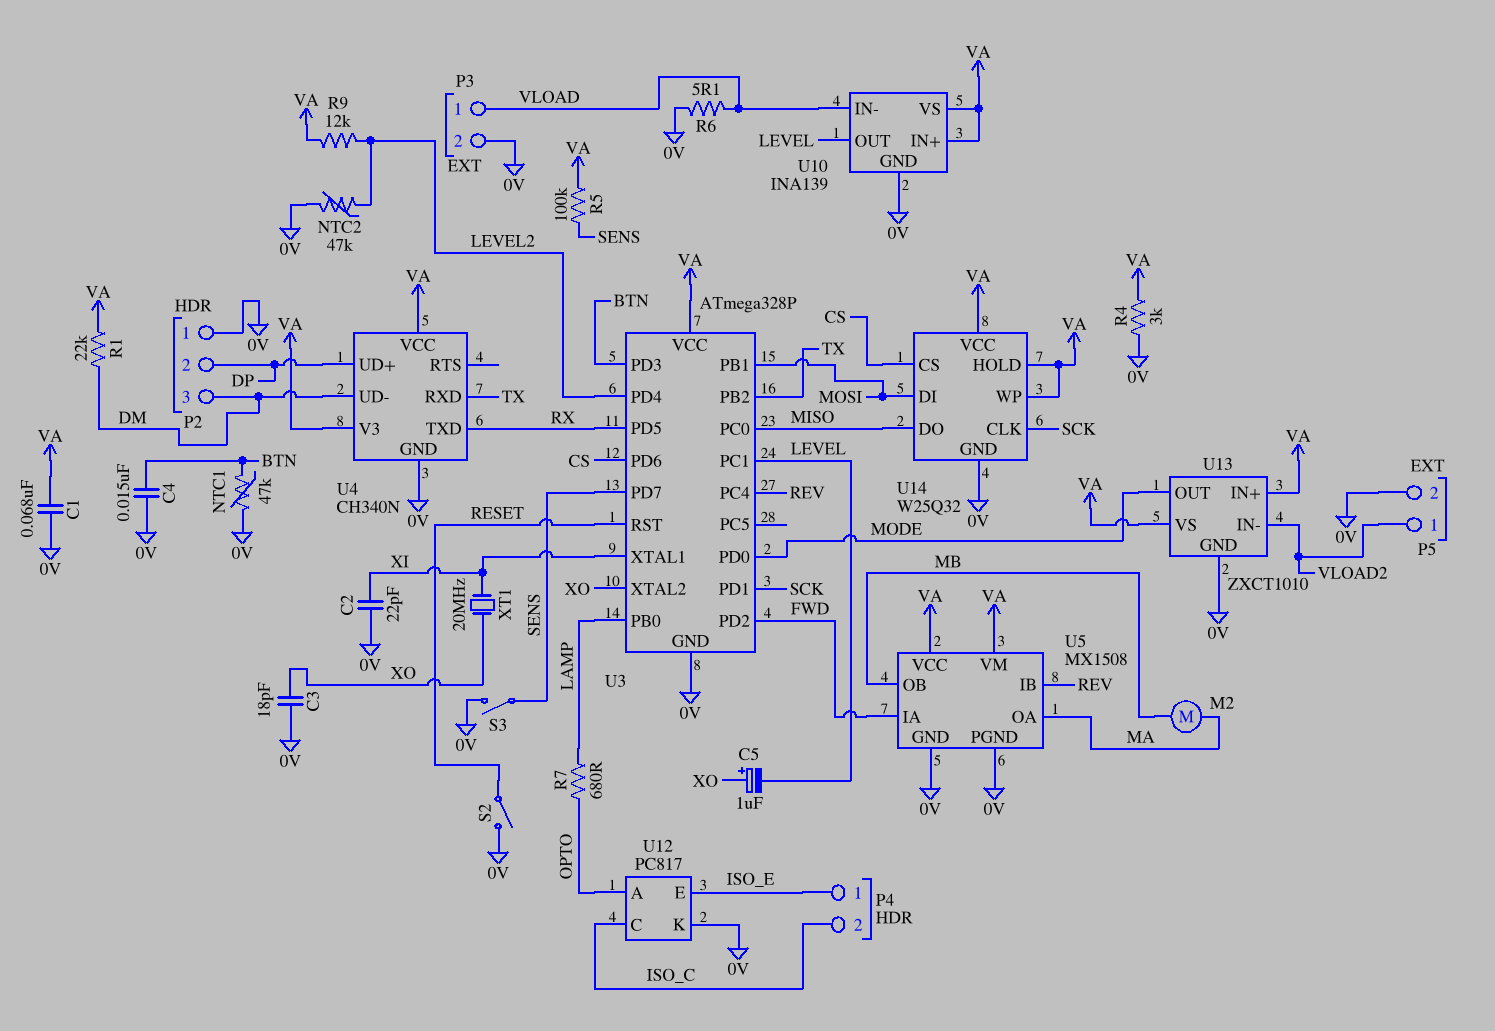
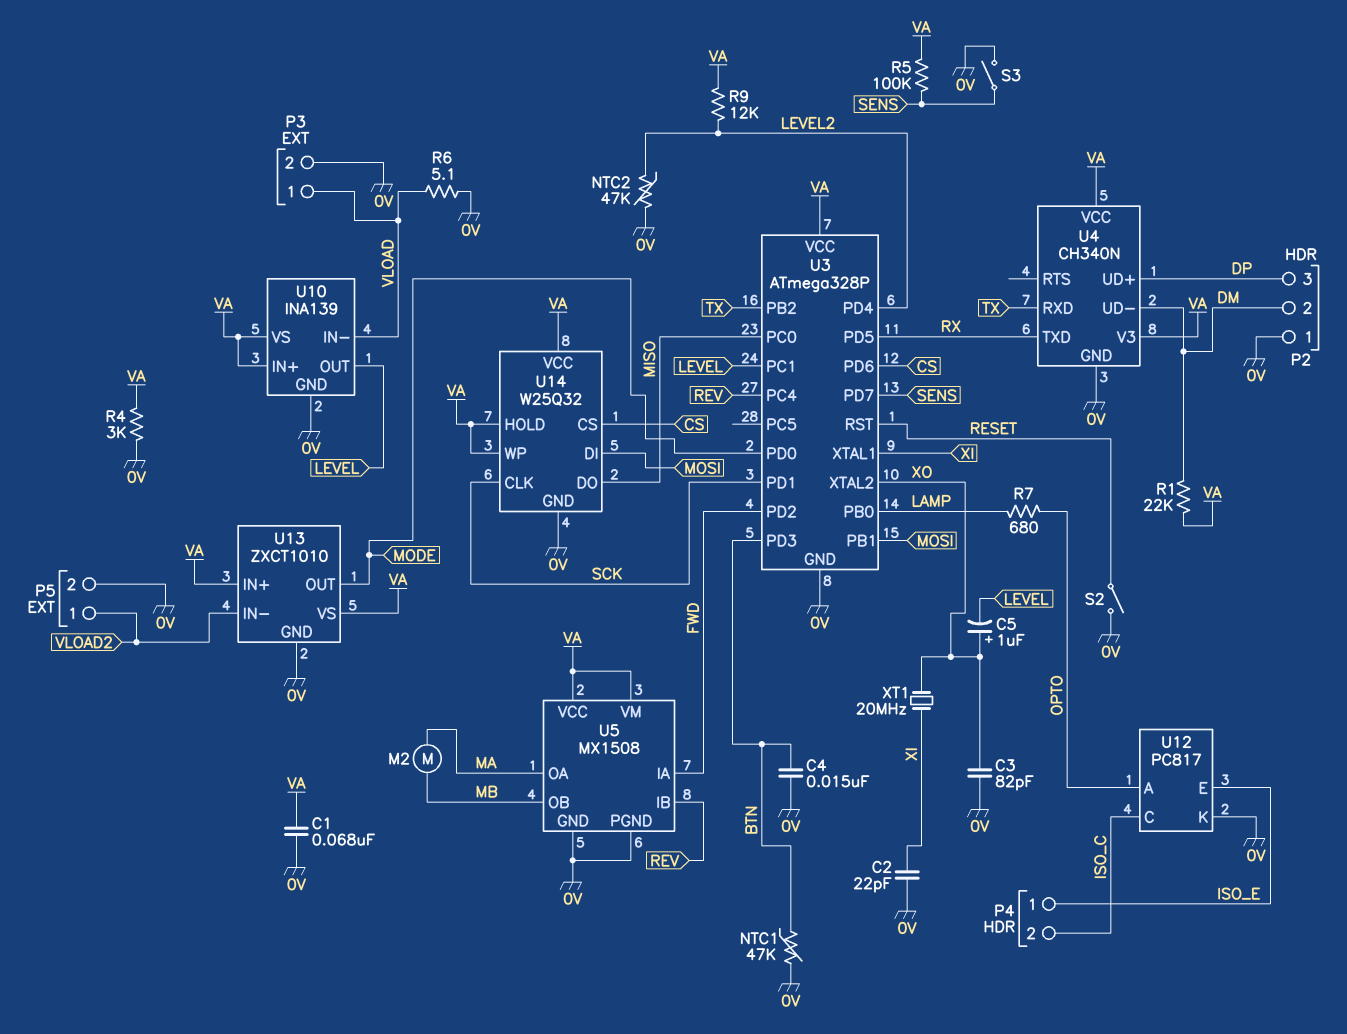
C3: 18pF (0V, XO) -> 82pF (0V, XO)
P2 pin 2: DP -> DM
P2 pin 3: DM -> DP

